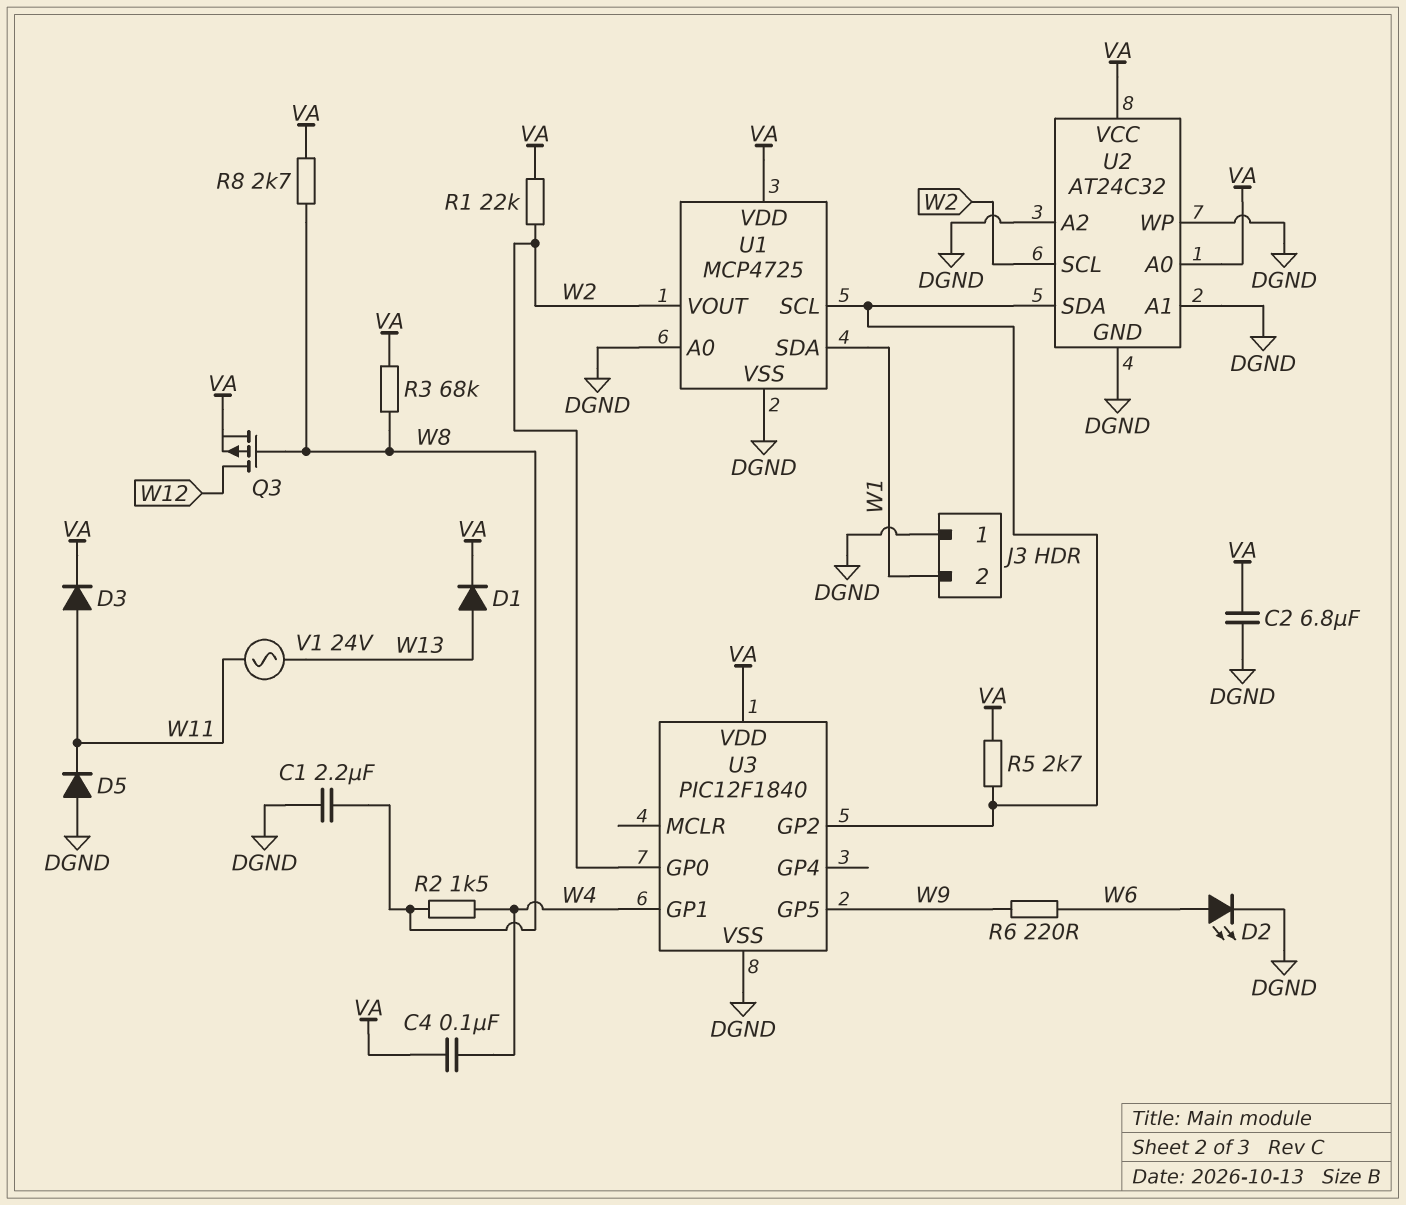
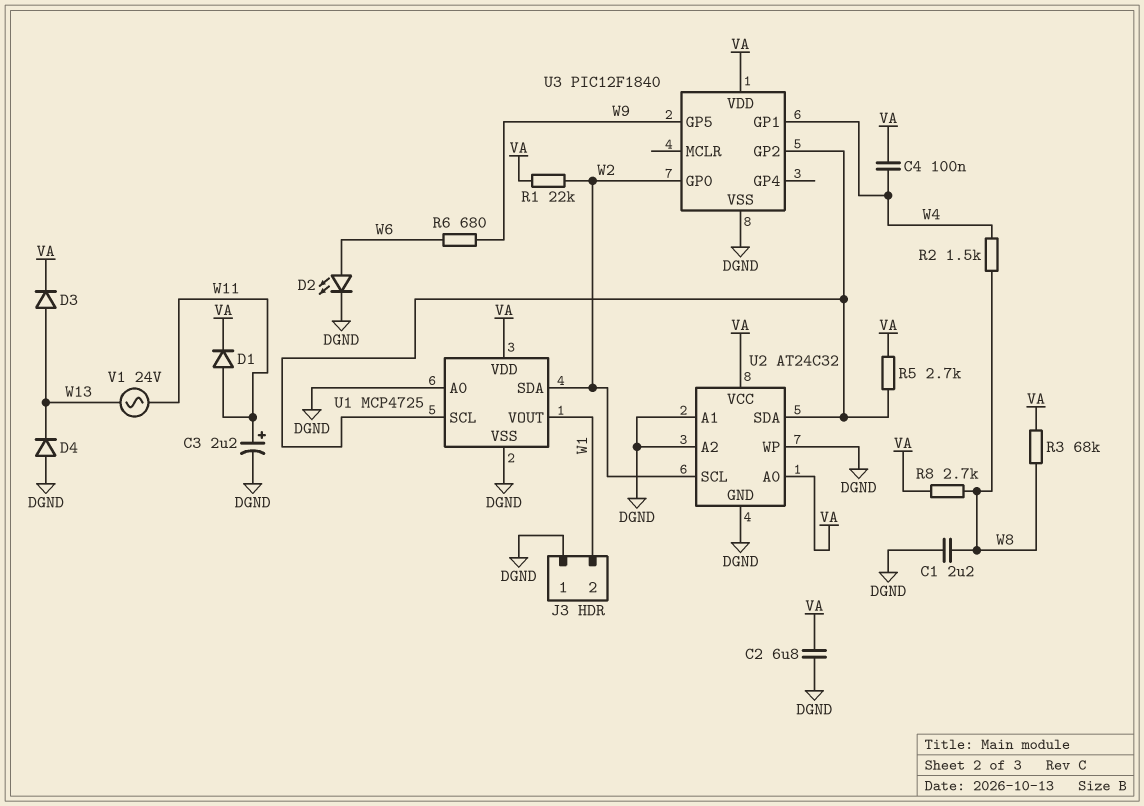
C3: none -> 2.2uF (plus W11, minus DGND)
D1: diode (A W13, K VA) -> diode (A W11, K VA)
D3: diode (A W11, K VA) -> diode (A W13, K VA)
D4: none -> diode (A DGND, K W13)
D5: diode (A DGND, K W11) -> none
Q3: PMOS (G W8, D W12, S VA) -> none
R6: 220 (W6, W9) -> 680 (W6, W9)
U1 pin SDA: W1 -> W2
U1 pin VOUT: W2 -> W1

